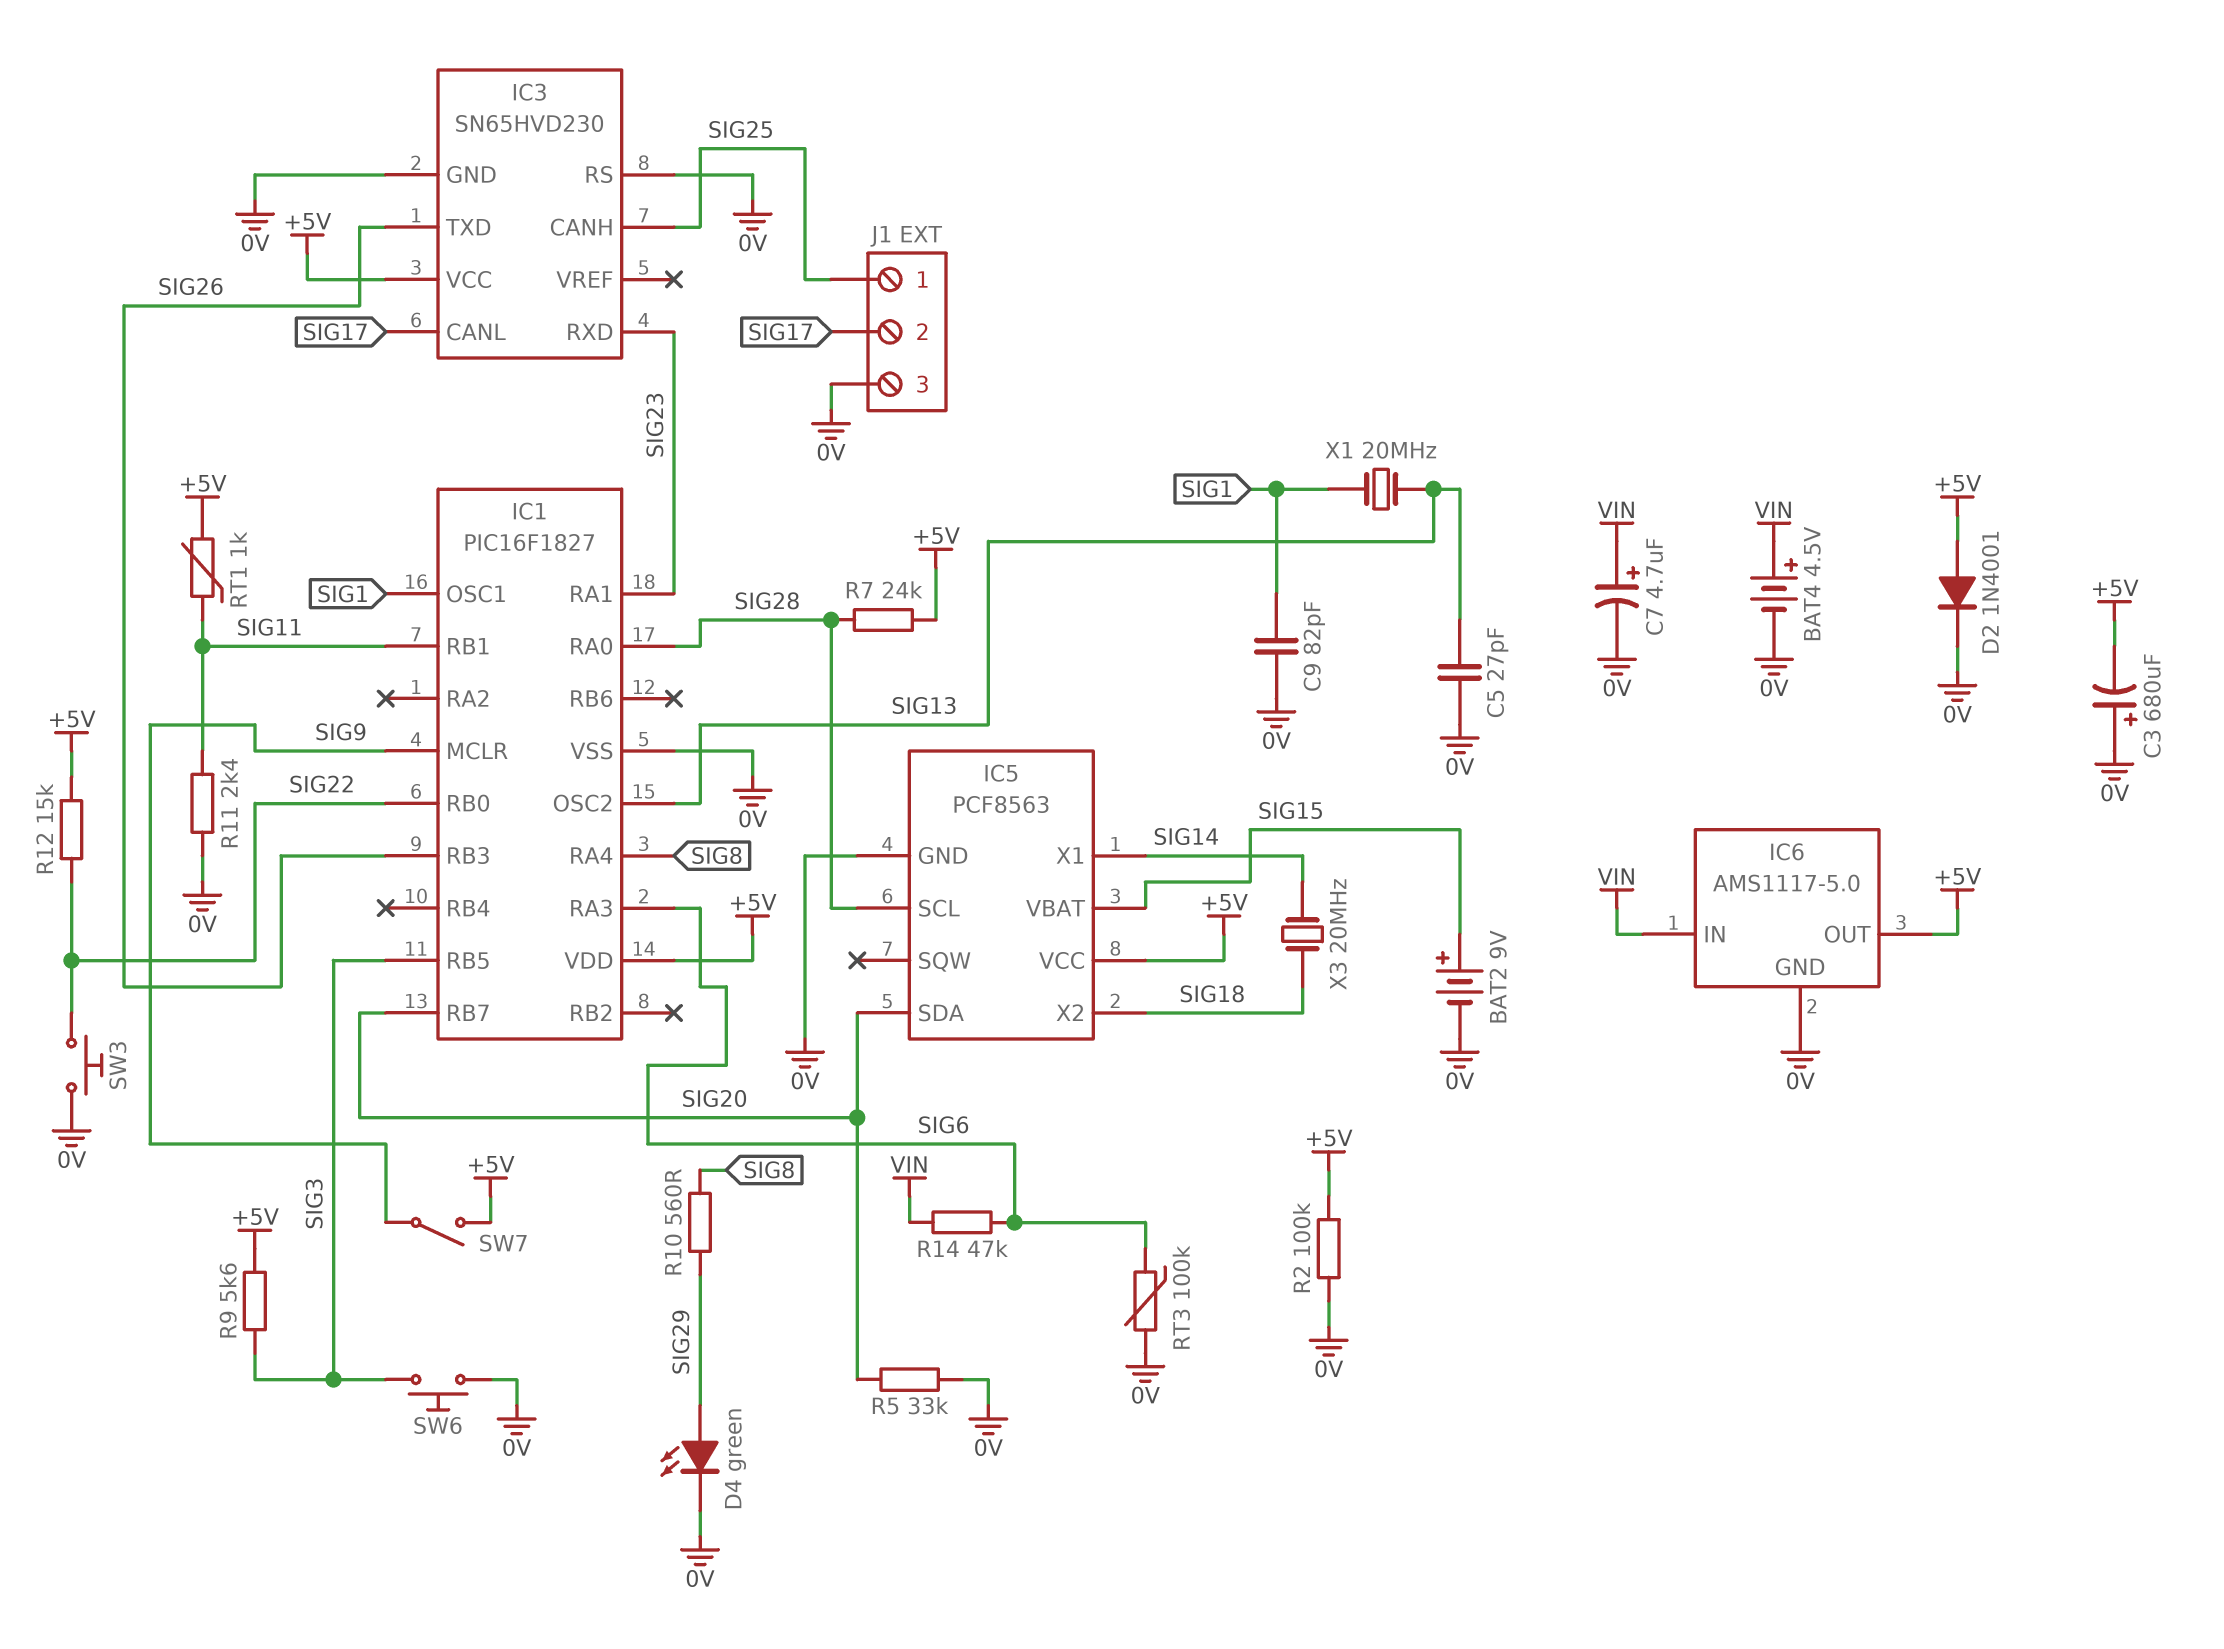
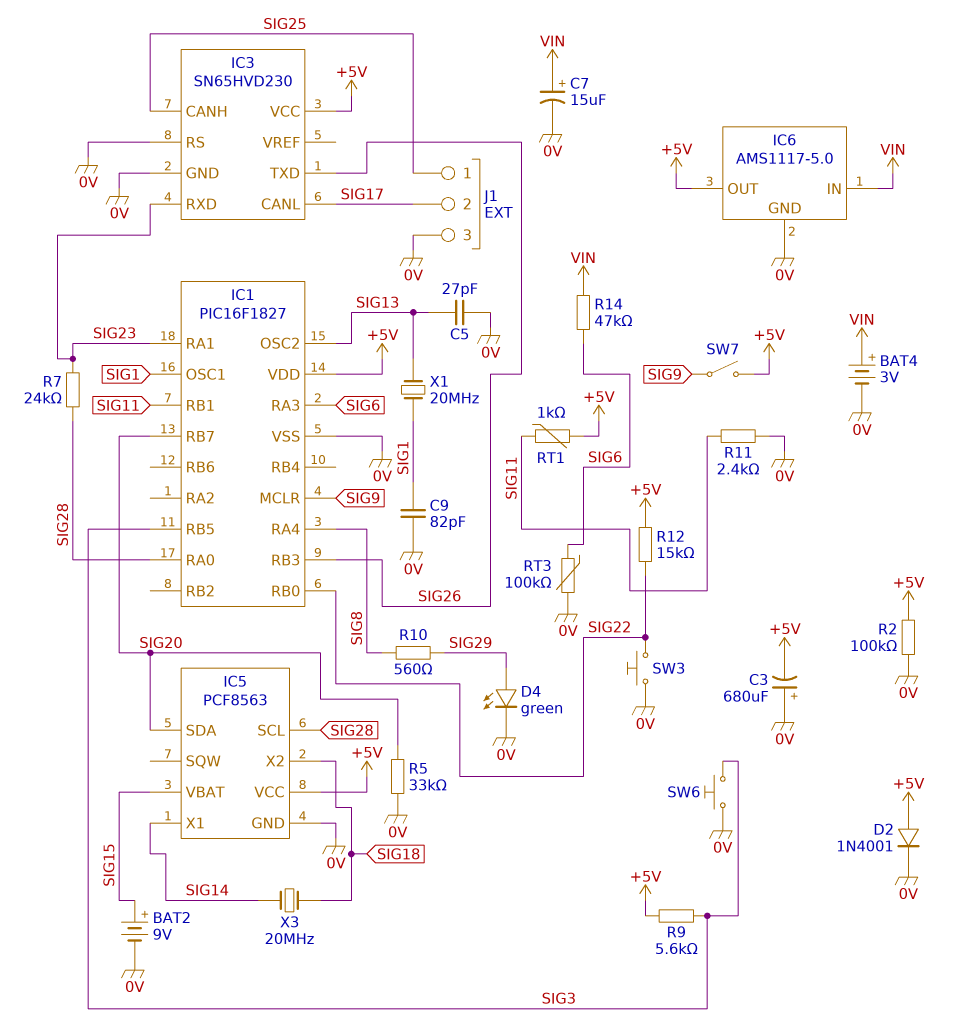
BAT4: 4.5V (plus VIN, minus 0V) -> 3V (plus VIN, minus 0V)
C7: 4.7uF (plus VIN, minus 0V) -> 15uF (plus VIN, minus 0V)
R7: 24k (+5V, SIG28) -> 24k (SIG23, SIG28)

